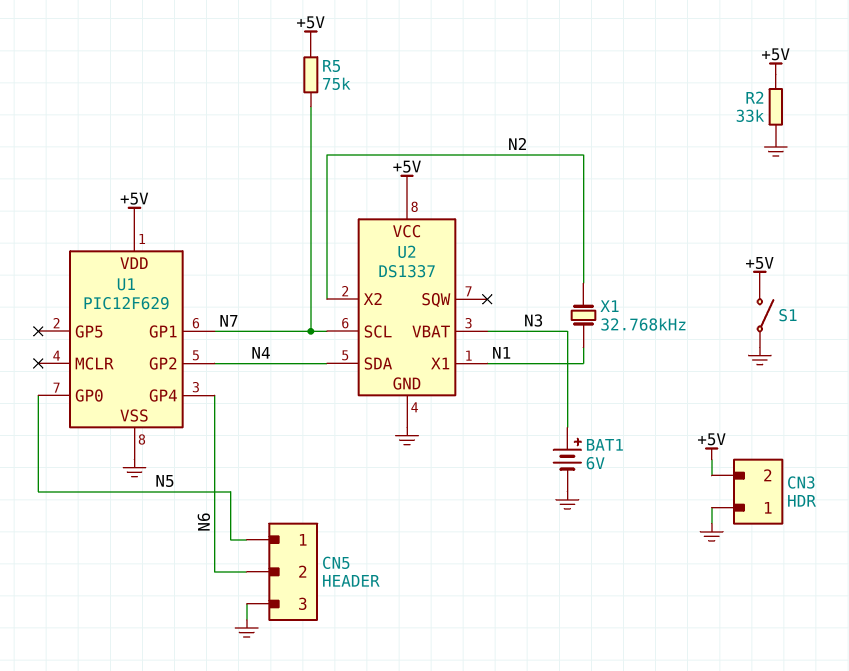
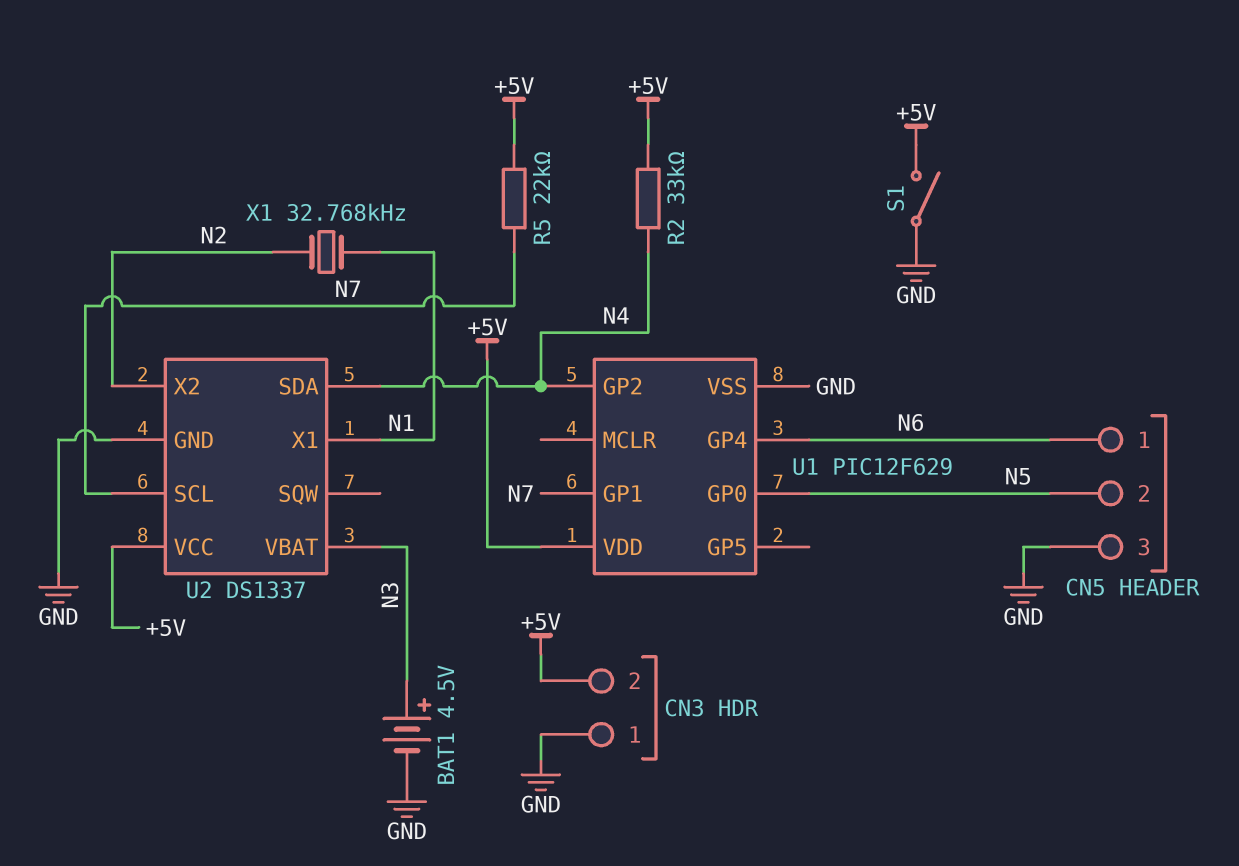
BAT1: 6V (plus N3, minus GND) -> 4.5V (plus N3, minus GND)
CN5 pin 1: N5 -> N6
CN5 pin 2: N6 -> N5
R2: 33k (+5V, GND) -> 33k (+5V, N4)
R5: 75k (+5V, N7) -> 22k (+5V, N7)

